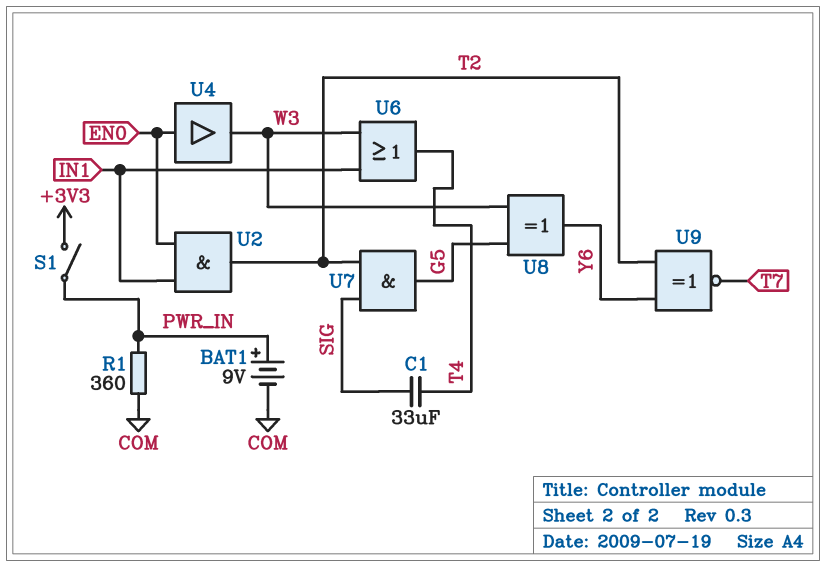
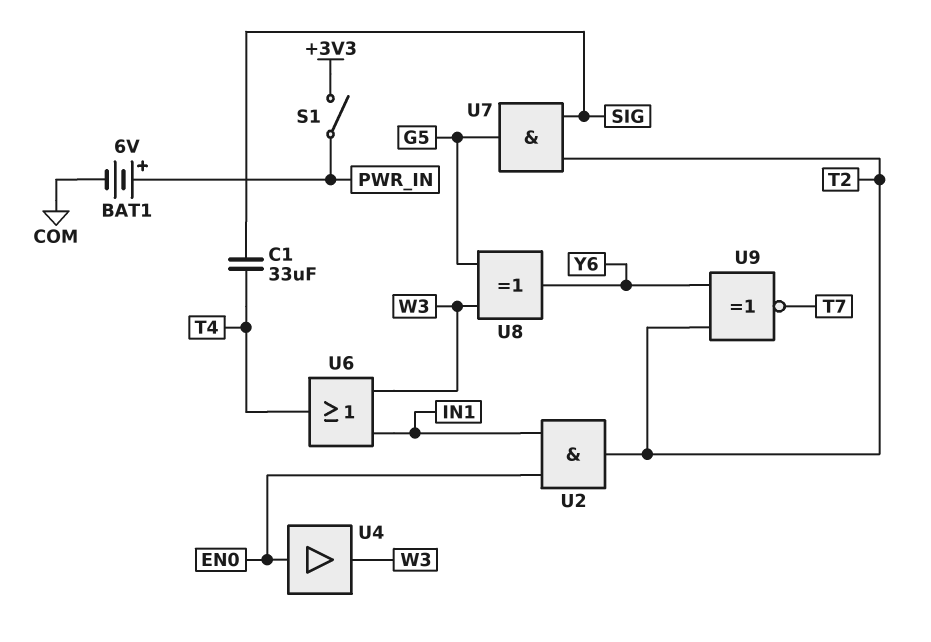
BAT1: 9V (plus PWR_IN, minus COM) -> 6V (plus PWR_IN, minus COM)
R1: 360 (COM, PWR_IN) -> none

